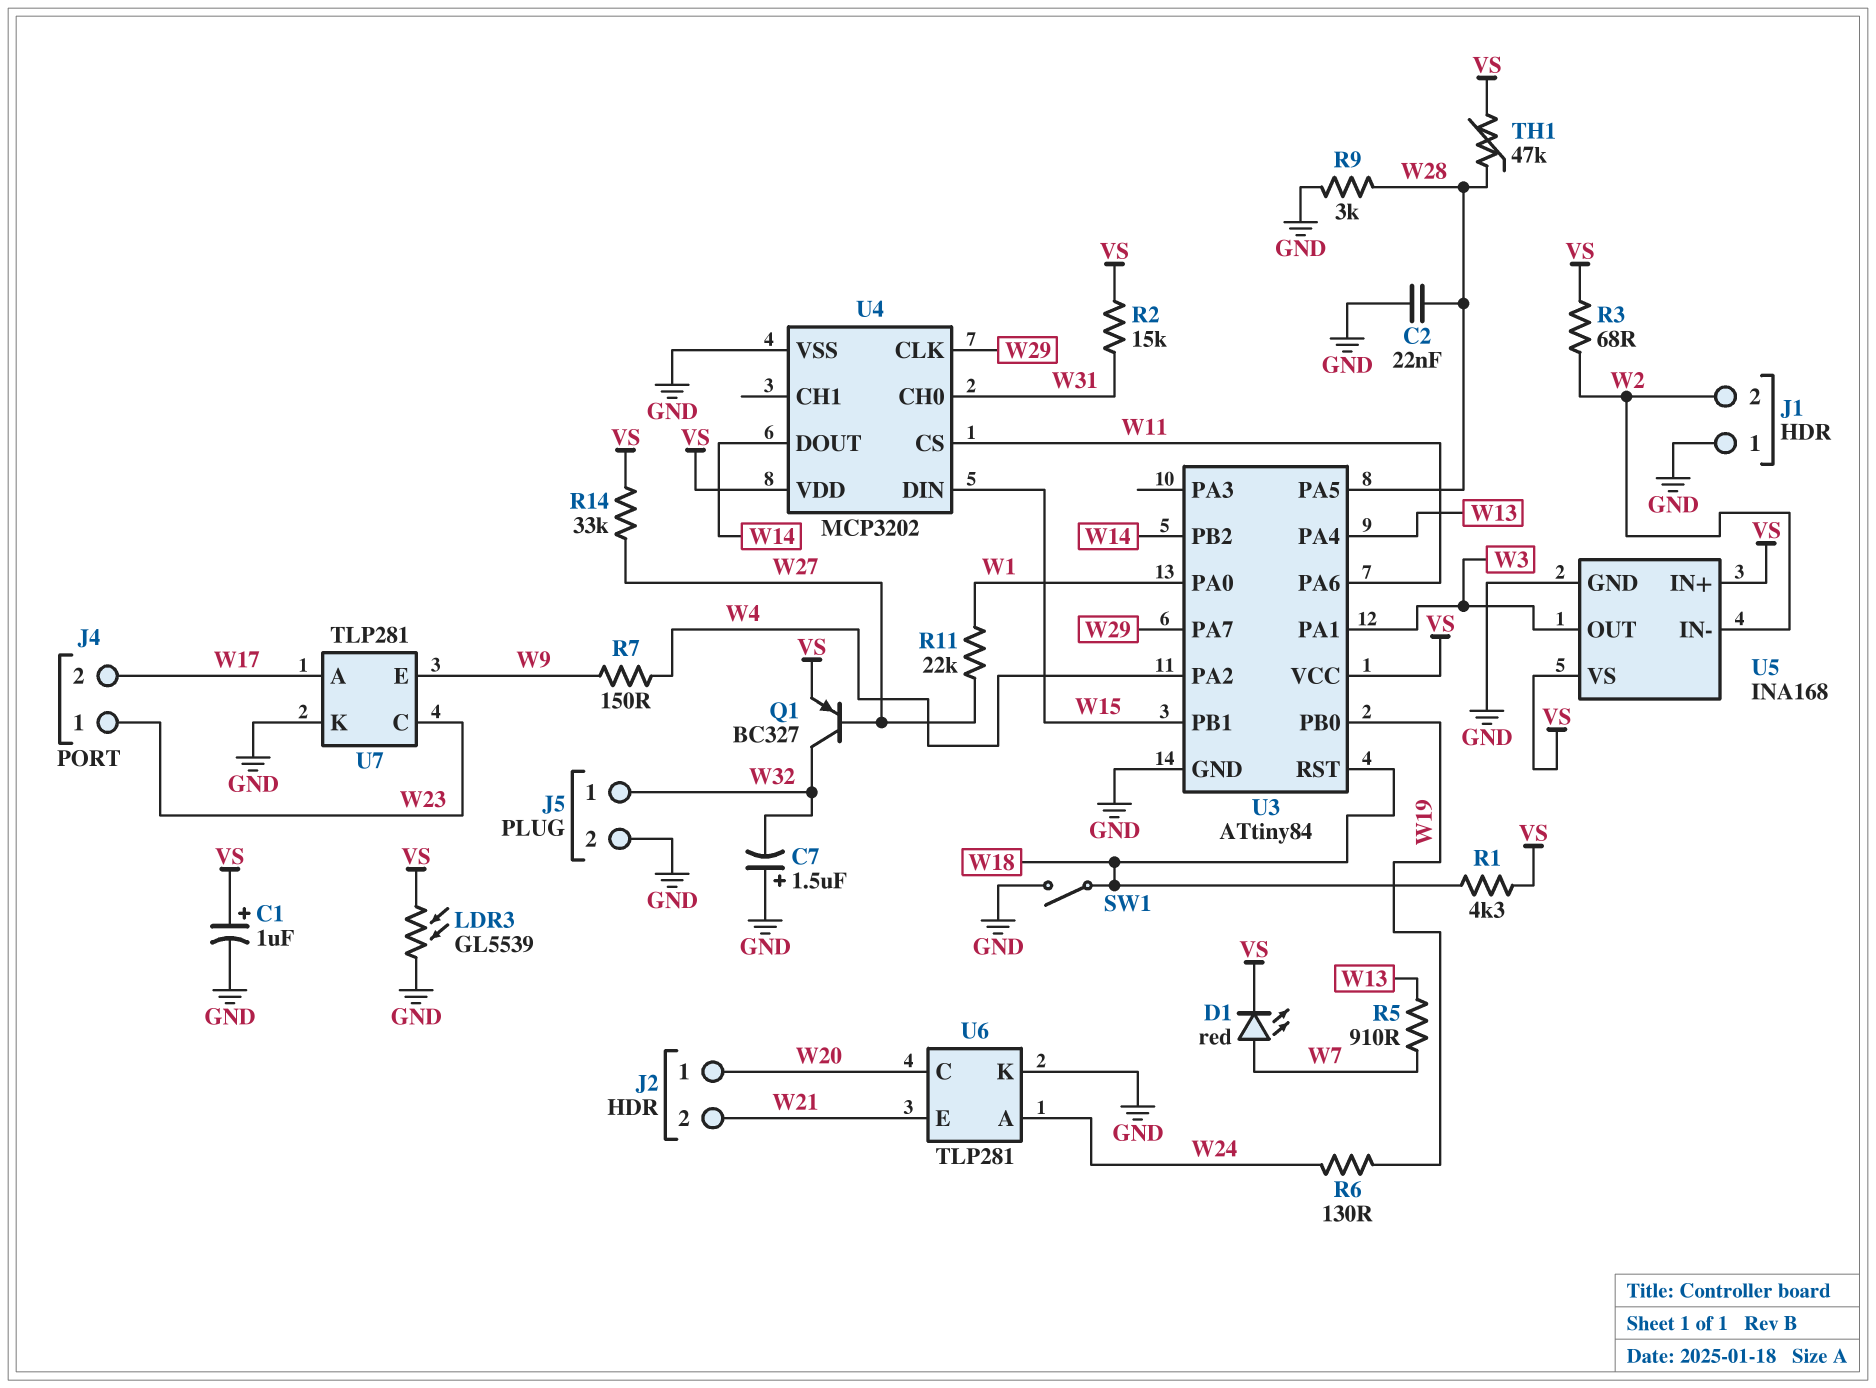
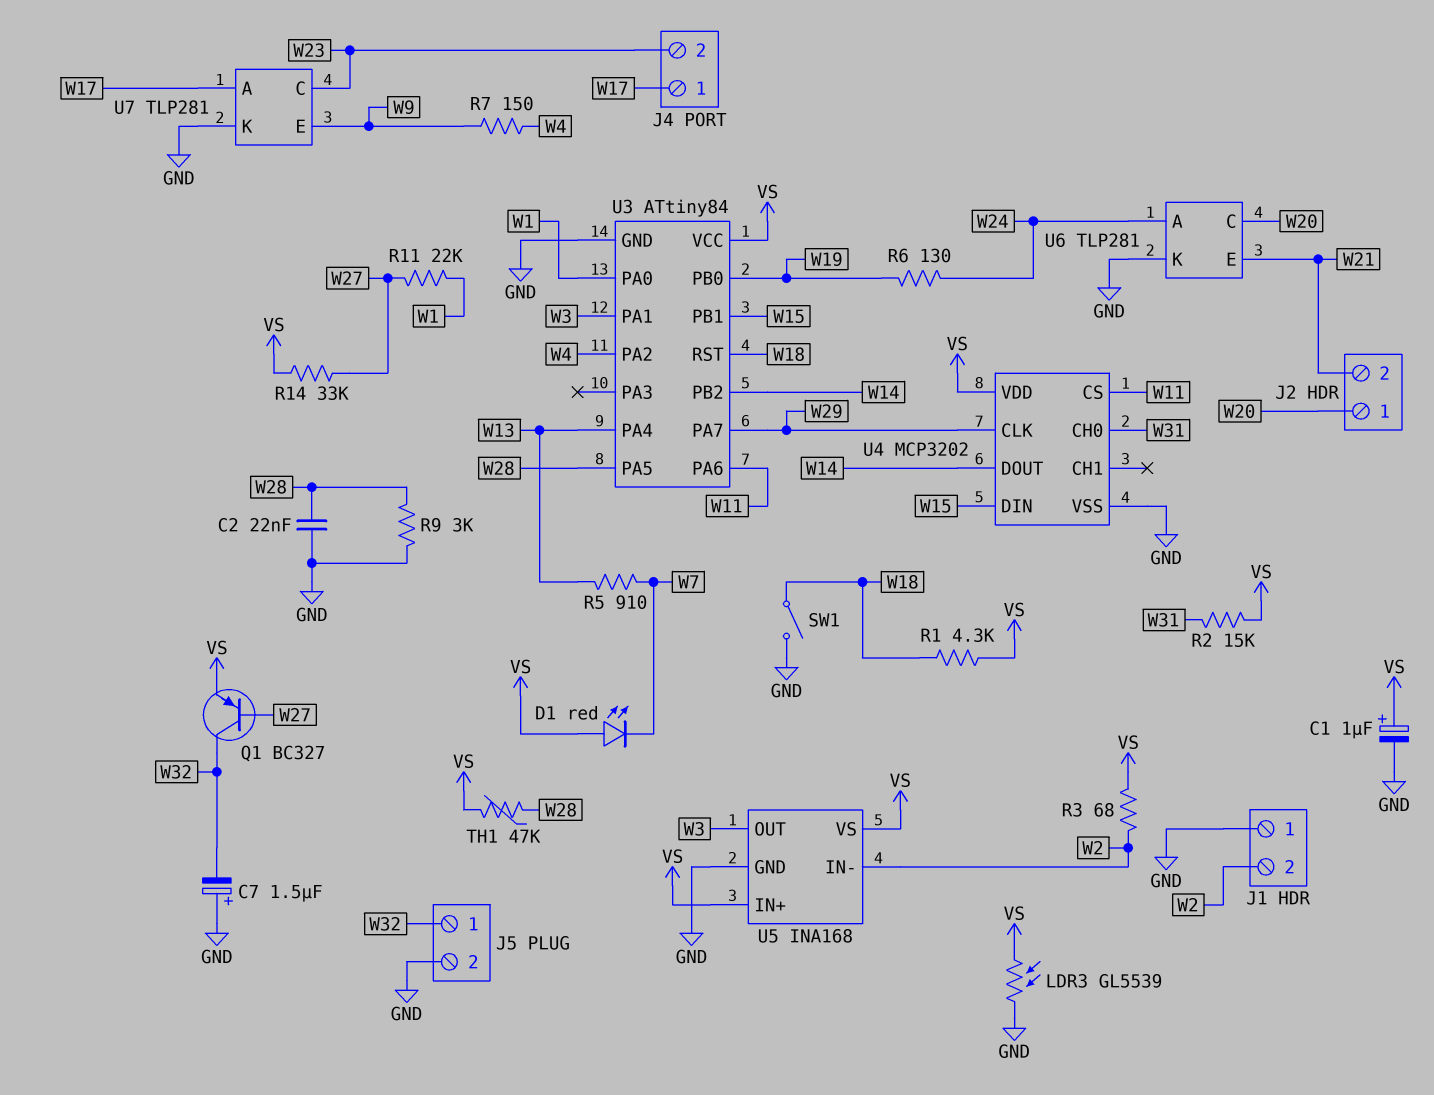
D1: LED red (A W7, K VS) -> LED red (A VS, K W7)
J4 pin 1: W23 -> W17
J4 pin 2: W17 -> W23

